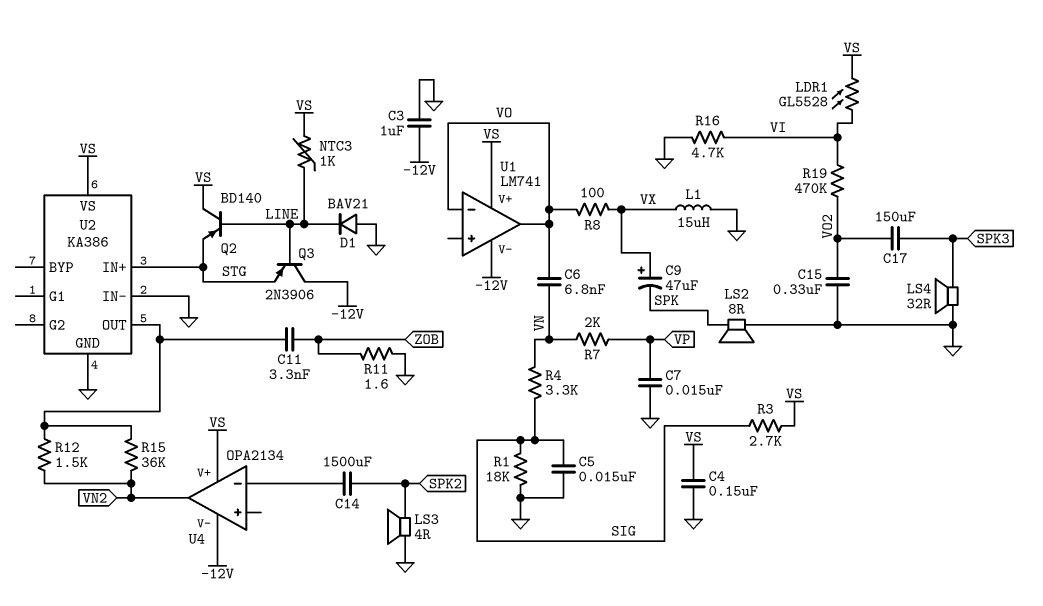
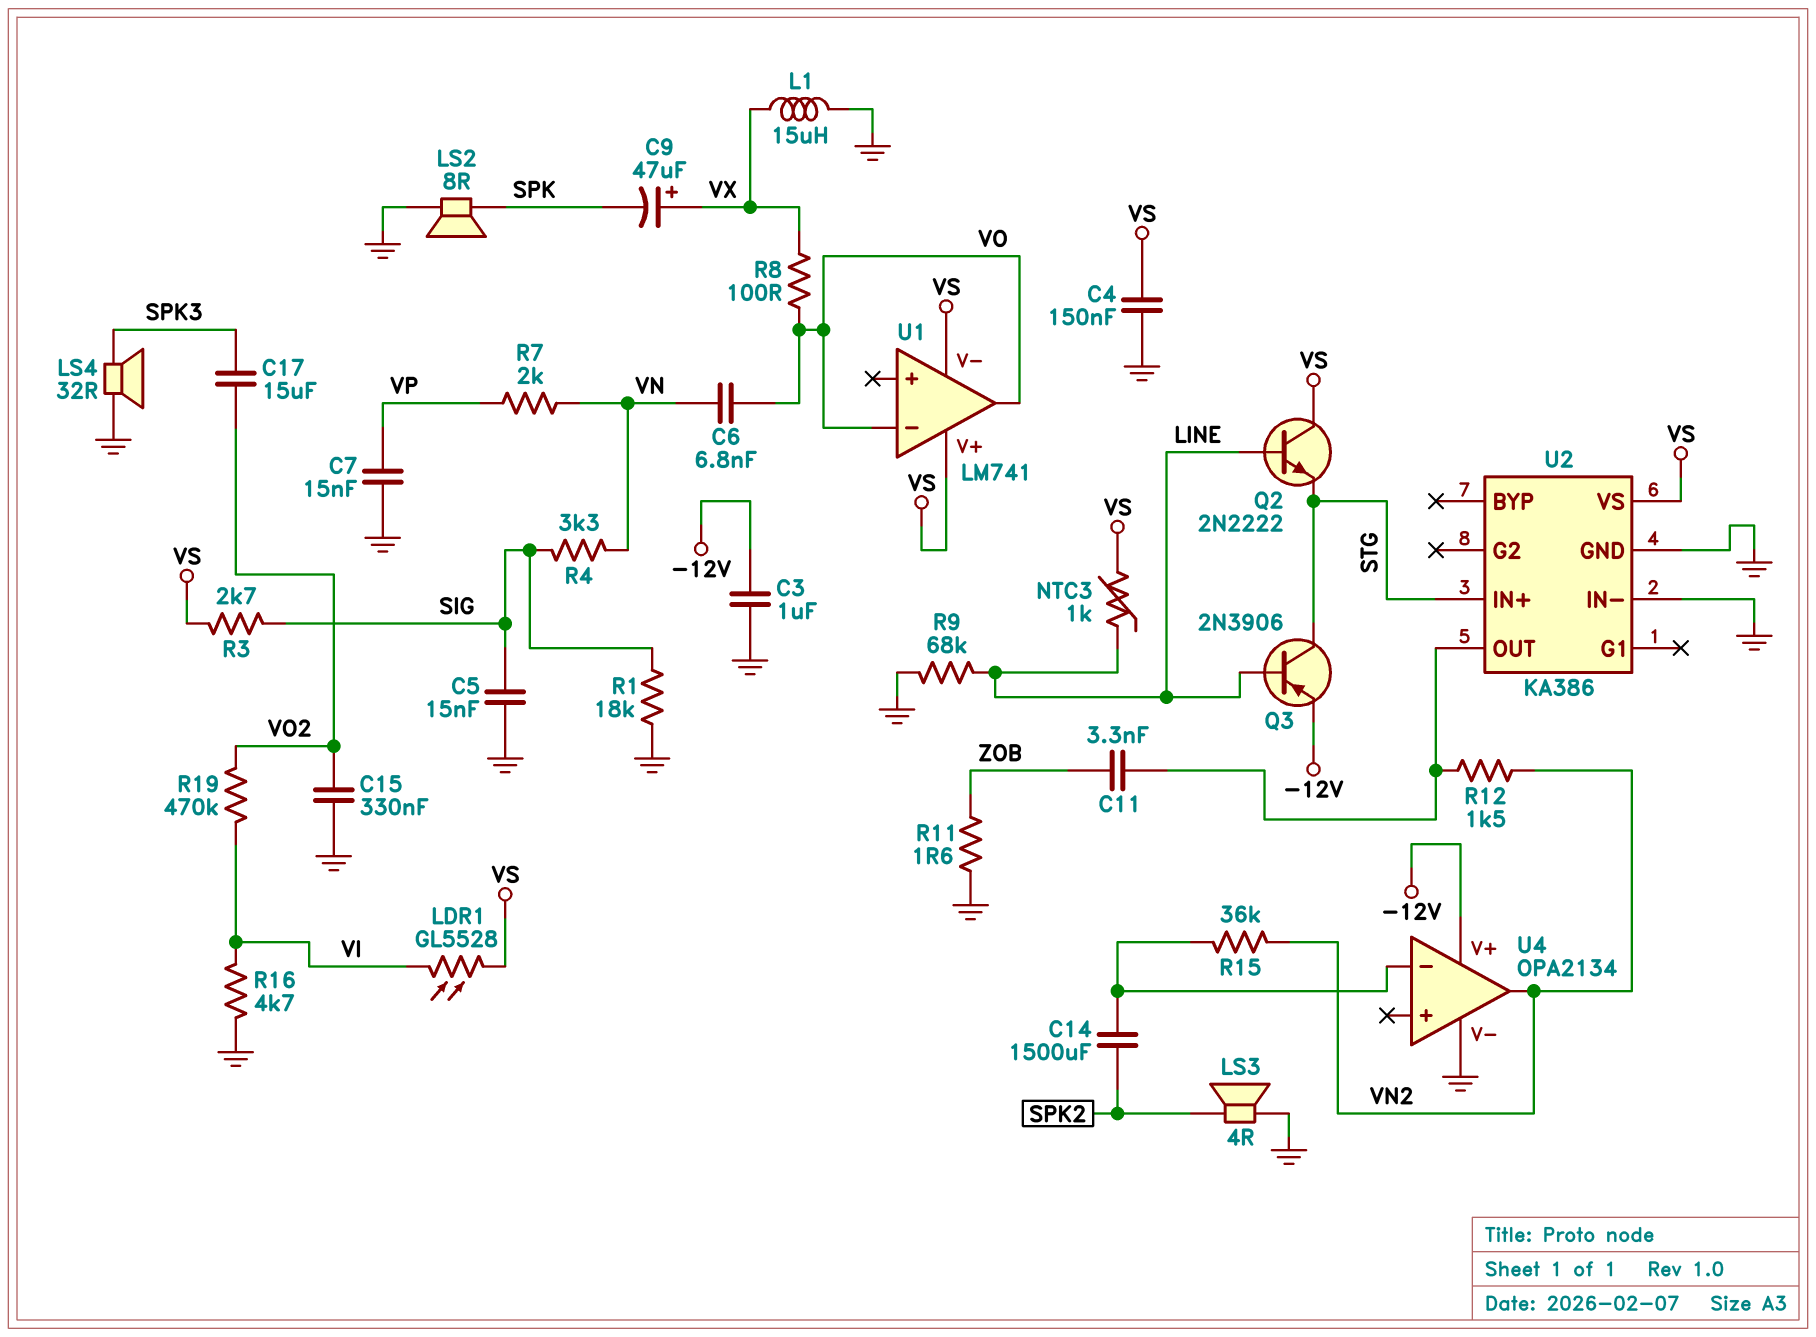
C17: 150uF (SPK3, VO2) -> 15uF (SPK3, VO2)
D1: diode BAV21 (A GND, K LINE) -> none
Q2: PNP BD140 (B LINE, C VS, E STG) -> NPN 2N2222 (B LINE, C VS, E STG)
Q3: PNP 2N3906 (B LINE, C -12V, E STG) -> PNP 2N3906 (B LINE, C STG, E -12V)
R9: none -> 68k (GND, LINE)
R15: 36k (U2/OUT, VN2) -> 36k (U4/in-, VN2)
U1 pin V-: -12V -> VS
U4 pin V+: VS -> -12V
U4 pin V-: -12V -> GND

